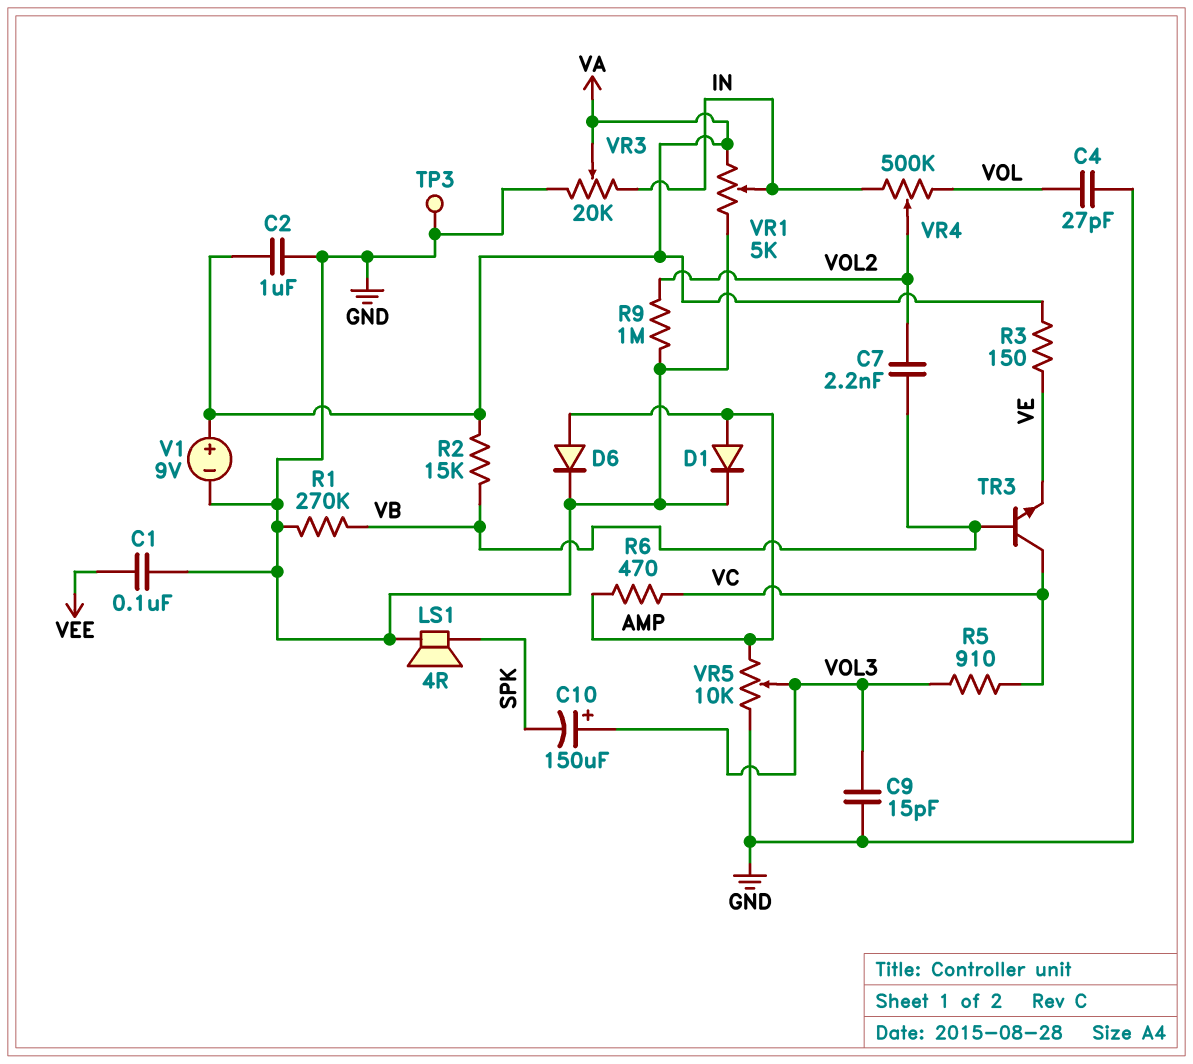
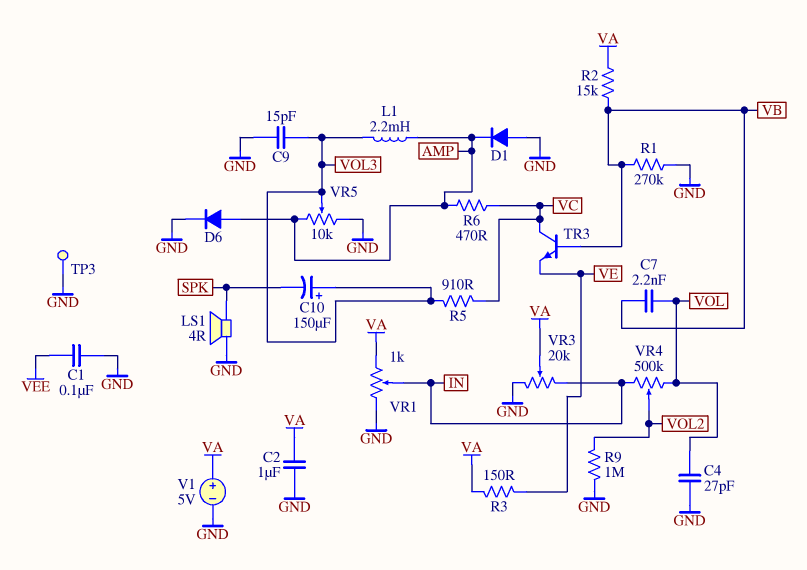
C7: 2.2nF (VB, VOL2) -> 2.2nF (VB, VOL)
D1: diode (A AMP, K GND) -> diode (A GND, K AMP)
L1: none -> 2.2mH (AMP, VOL3)
V1: 9V (plus VA, minus GND) -> 5V (plus VA, minus GND)
VR1: 5k (GND, VA, wiper IN) -> 1k (GND, VA, wiper IN)

